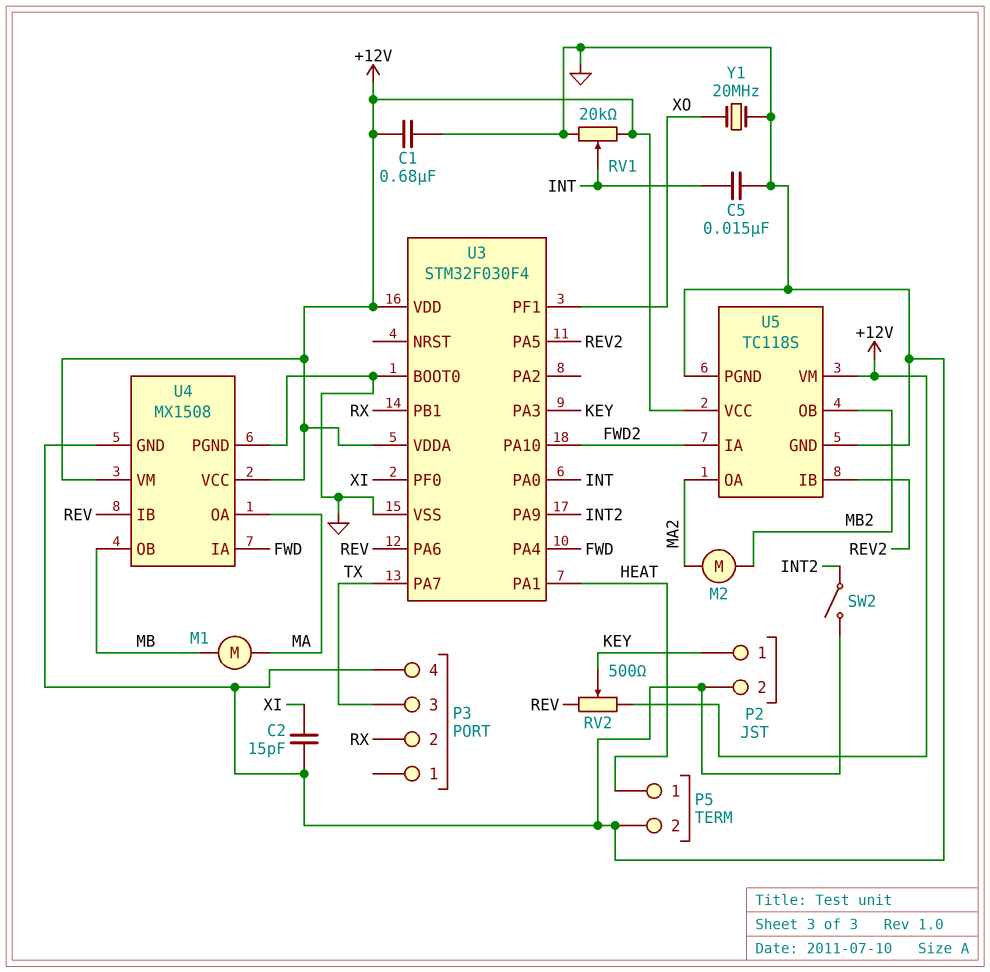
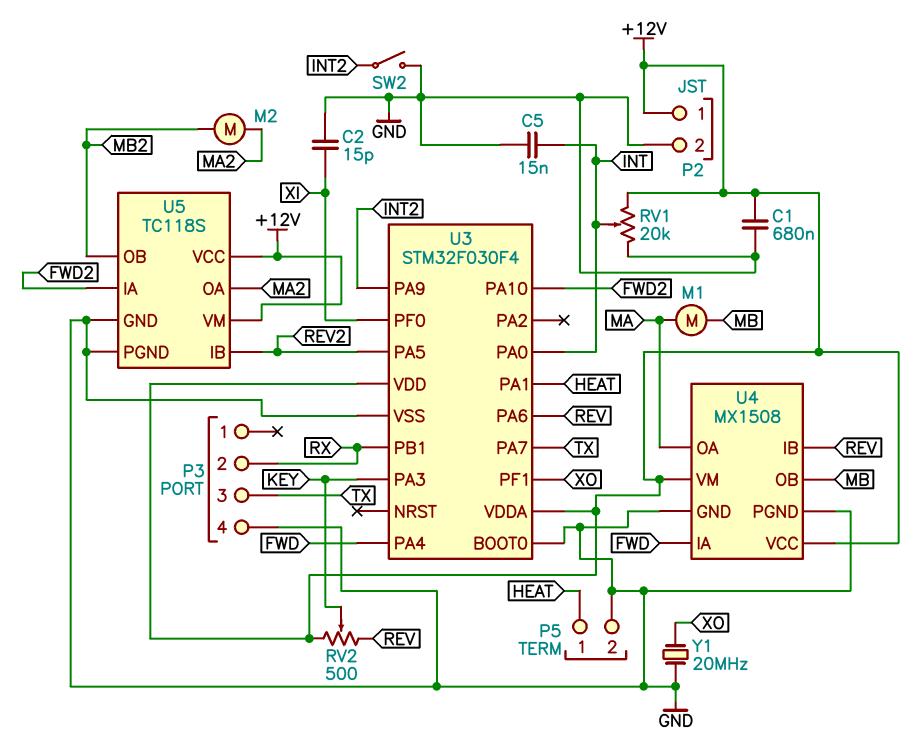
P2 pin 1: KEY -> +12V

